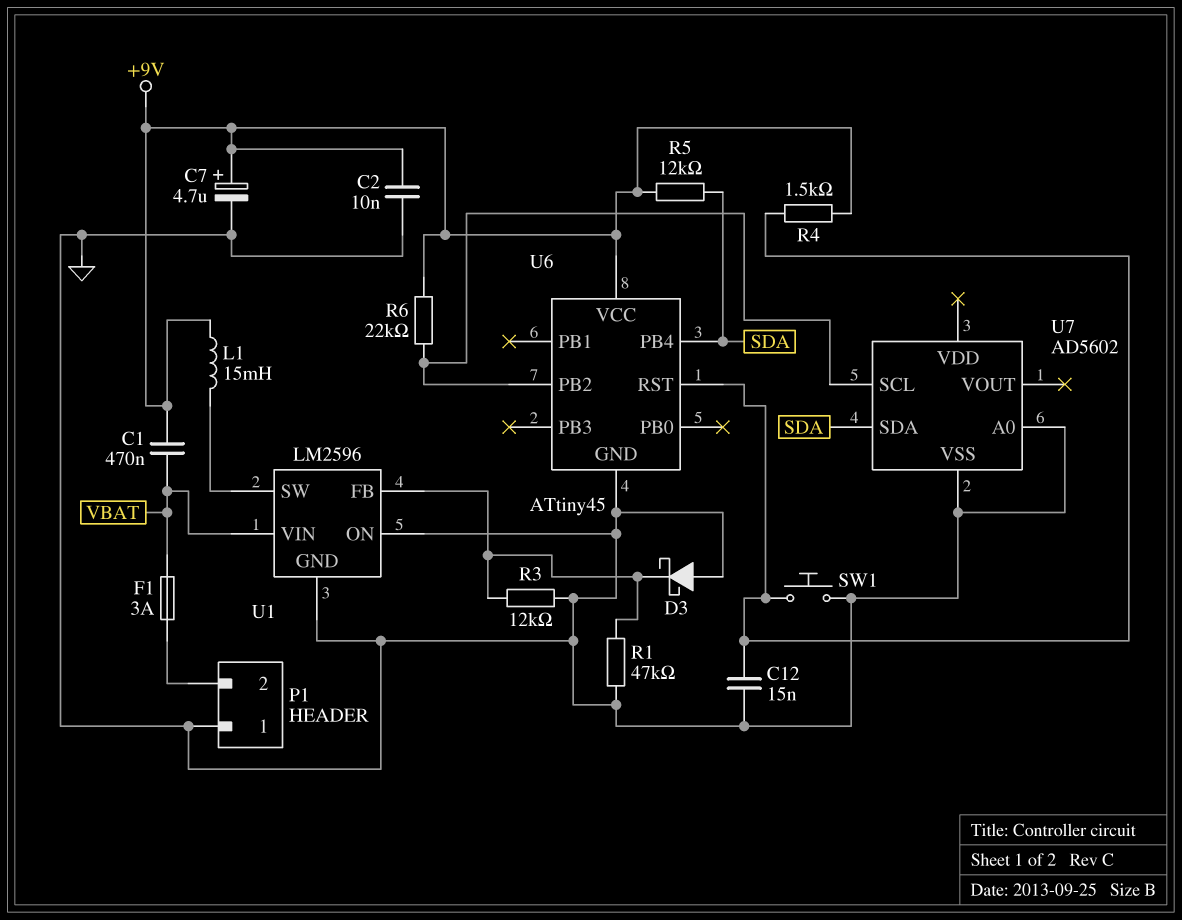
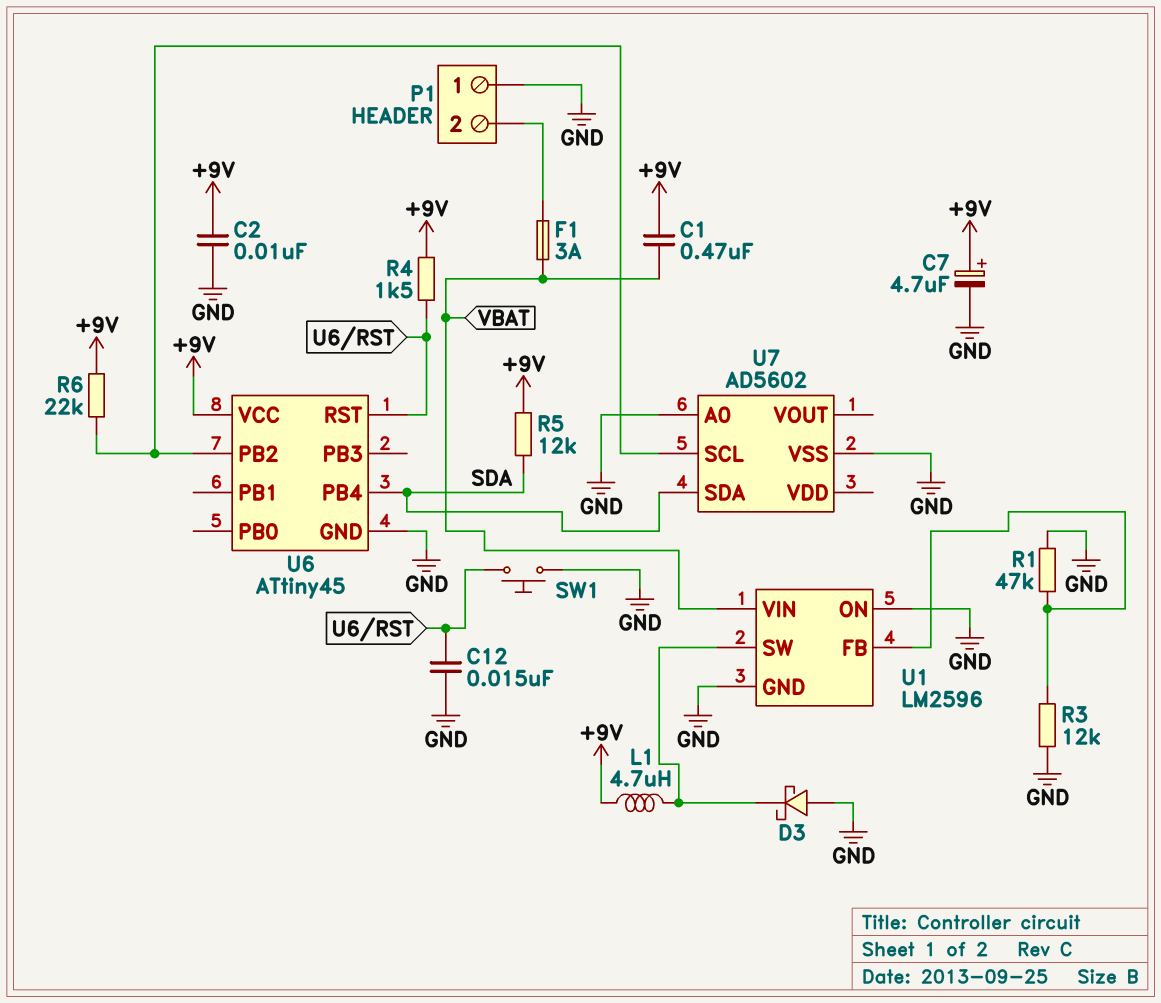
D3: schottky (A GND, K U1/FB) -> schottky (A GND, K U1/SW)
L1: 15mH (+9V, U1/SW) -> 4.7uH (+9V, U1/SW)

